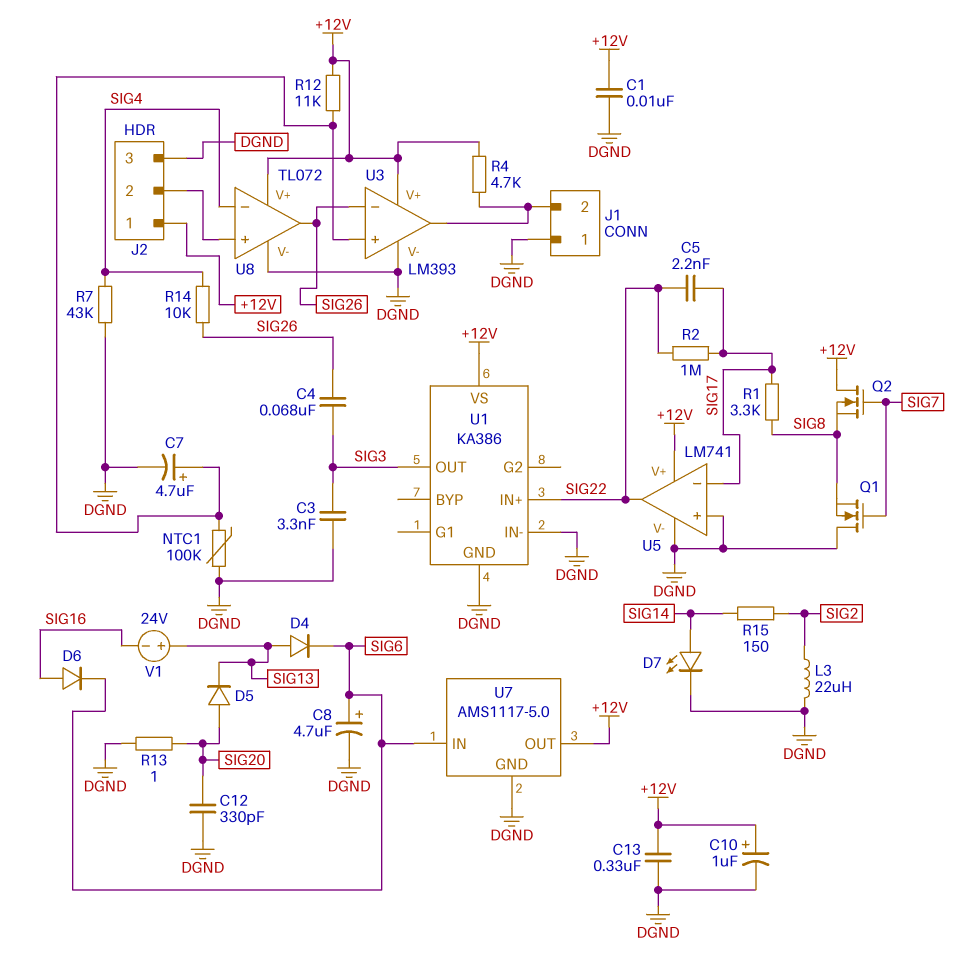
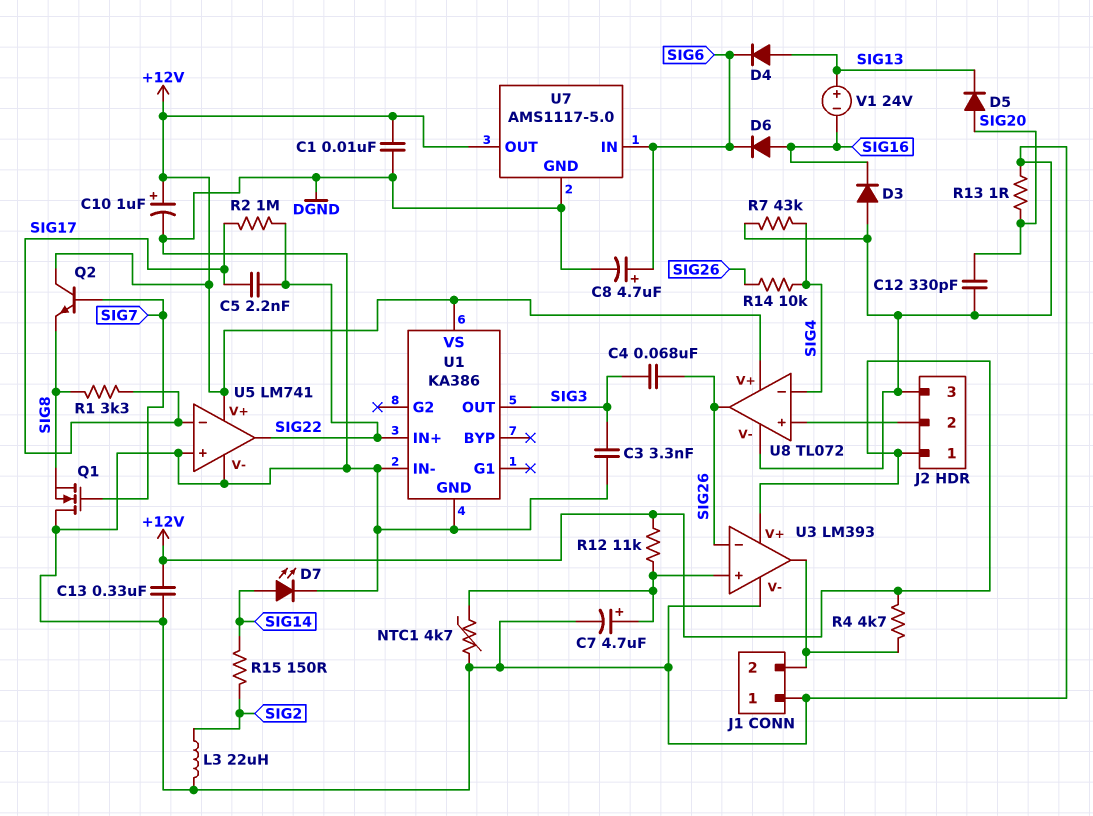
D3: none -> diode (A DGND, K SIG16)
NTC1: 100k (DGND, U3/in+) -> 4.7k (DGND, U3/in+)
Q2: NMOS (G SIG7, D +12V, S SIG8) -> NPN (B SIG7, C +12V, E SIG8)

